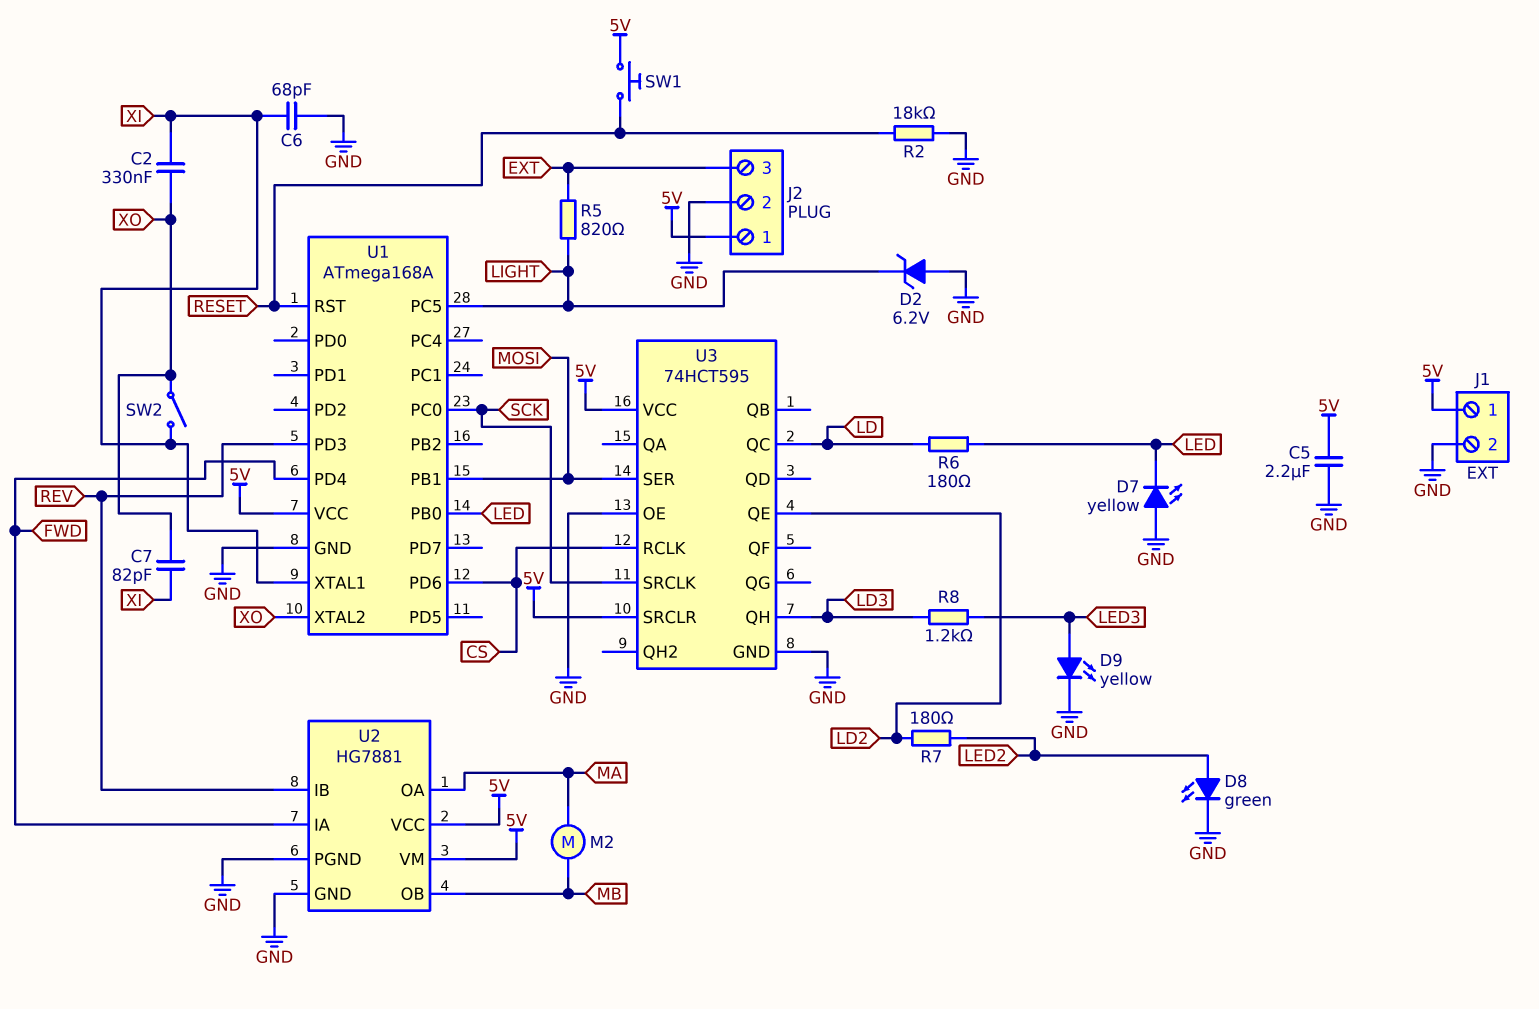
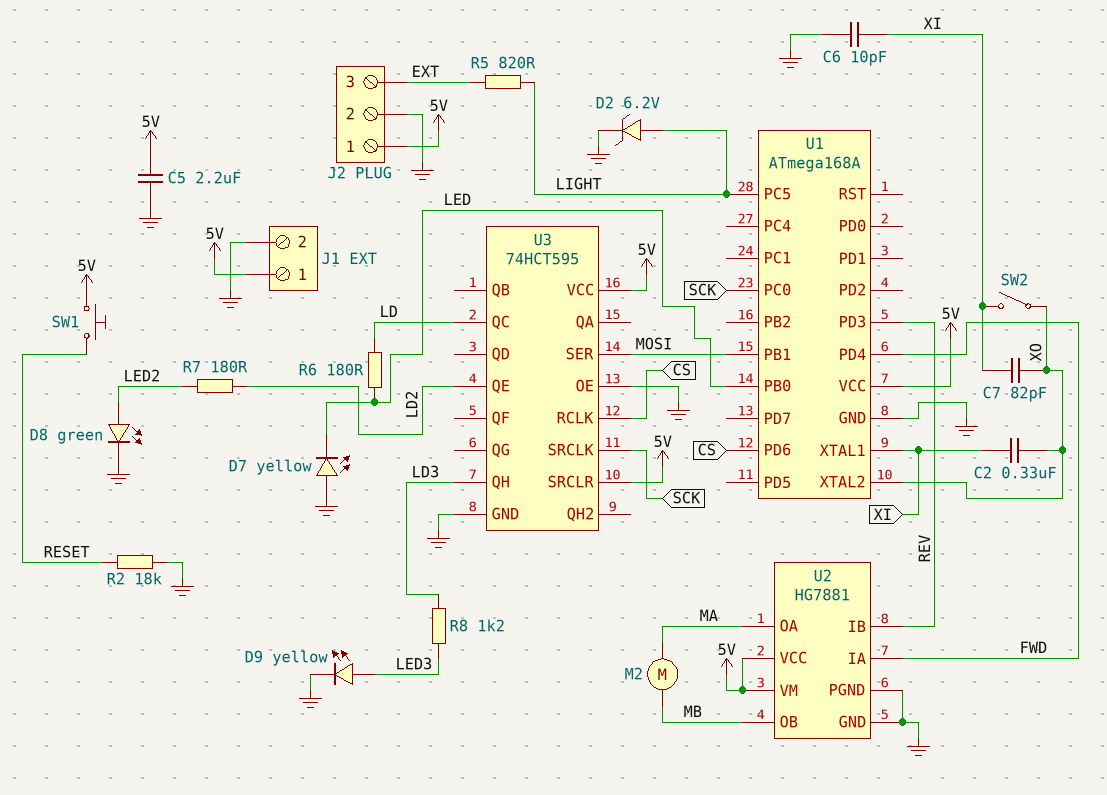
C6: 68pF (GND, XI) -> 10pF (GND, XI)
D2: zener 6.2V (A GND, K LIGHT) -> zener 6.2V (A LIGHT, K GND)
U1 pin RST: RESET -> none

